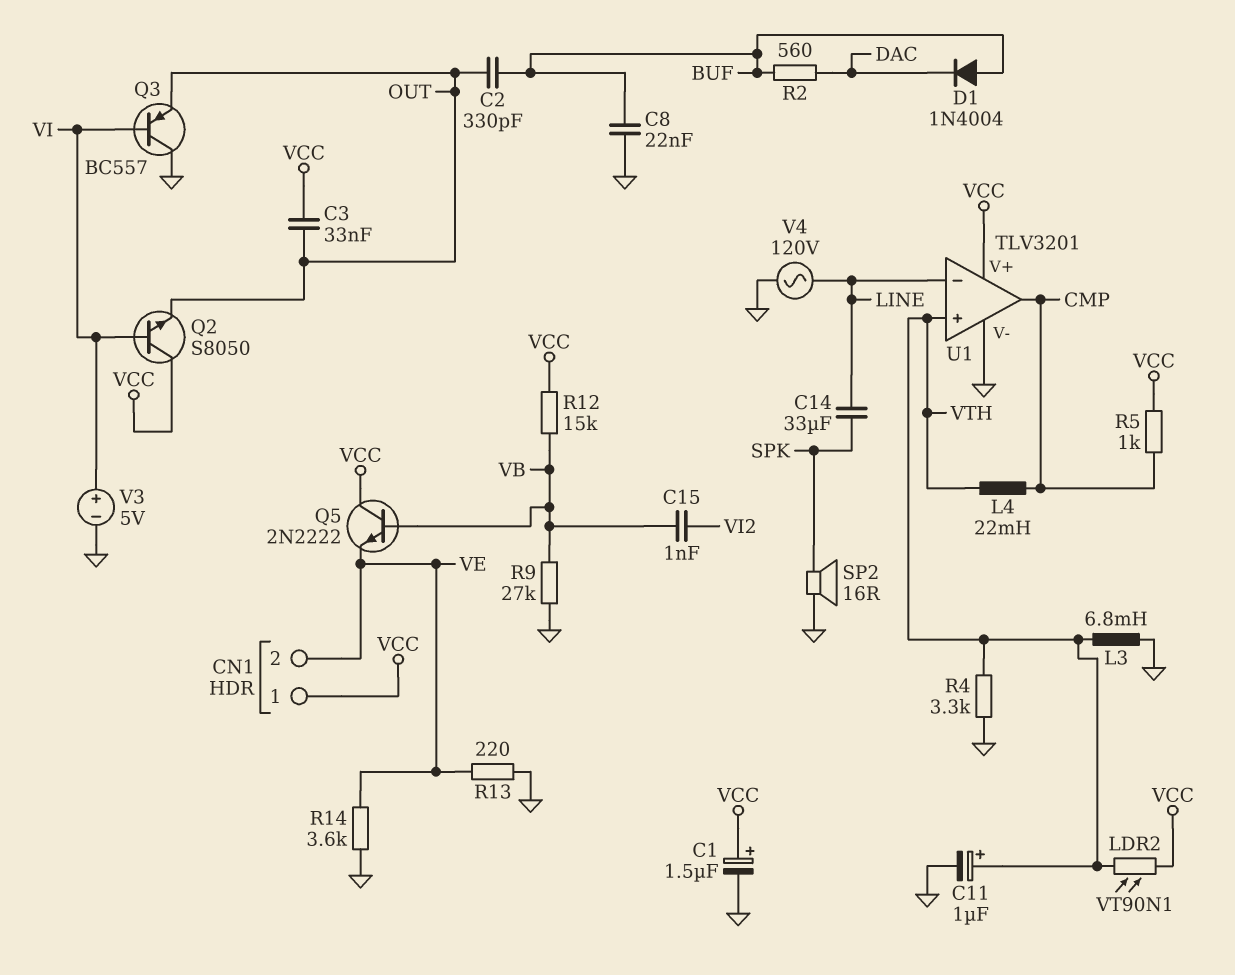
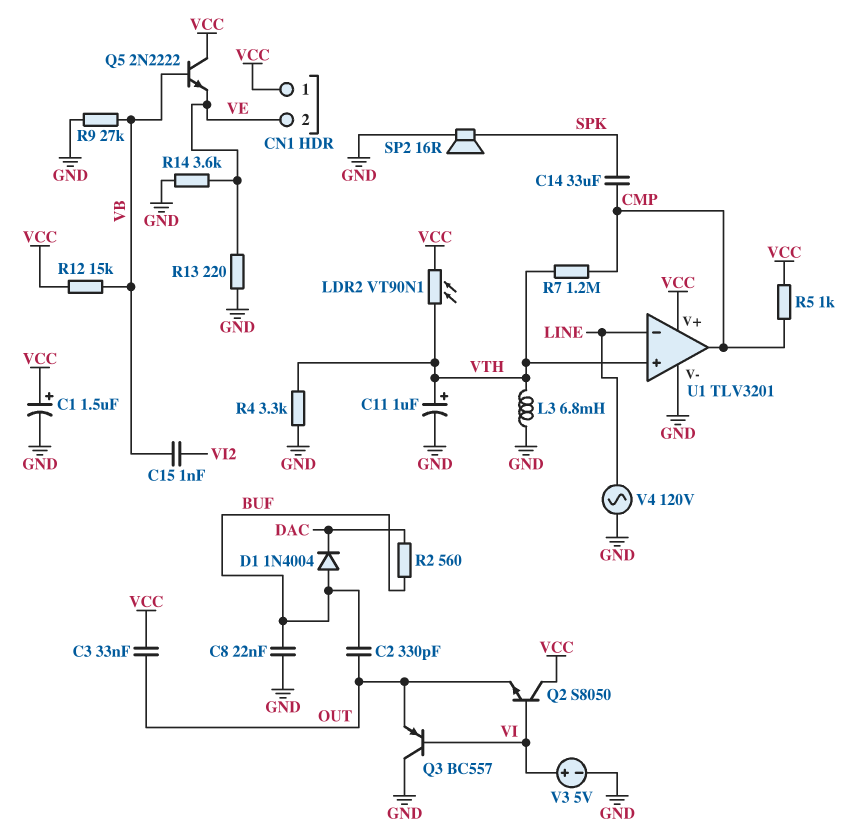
C14: 33uF (LINE, SPK) -> 33uF (CMP, SPK)
L4: 22mH (CMP, VTH) -> none
R7: none -> 1.2M (CMP, VTH)

